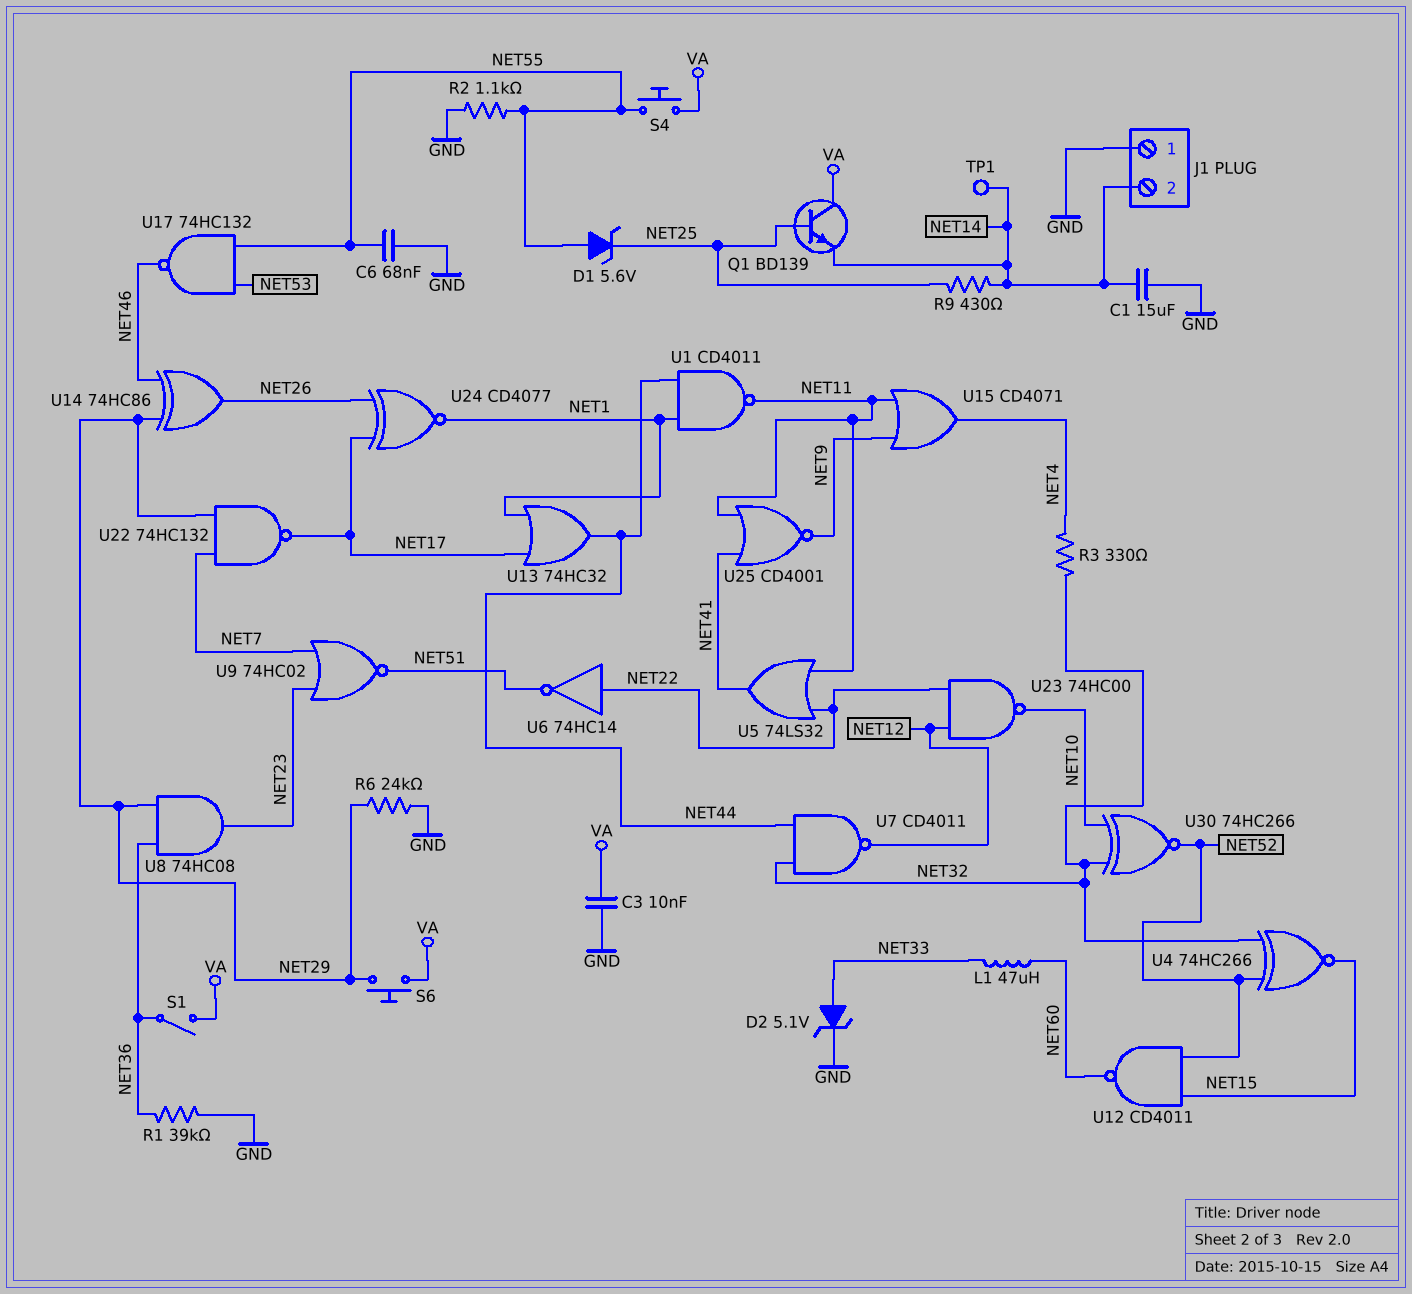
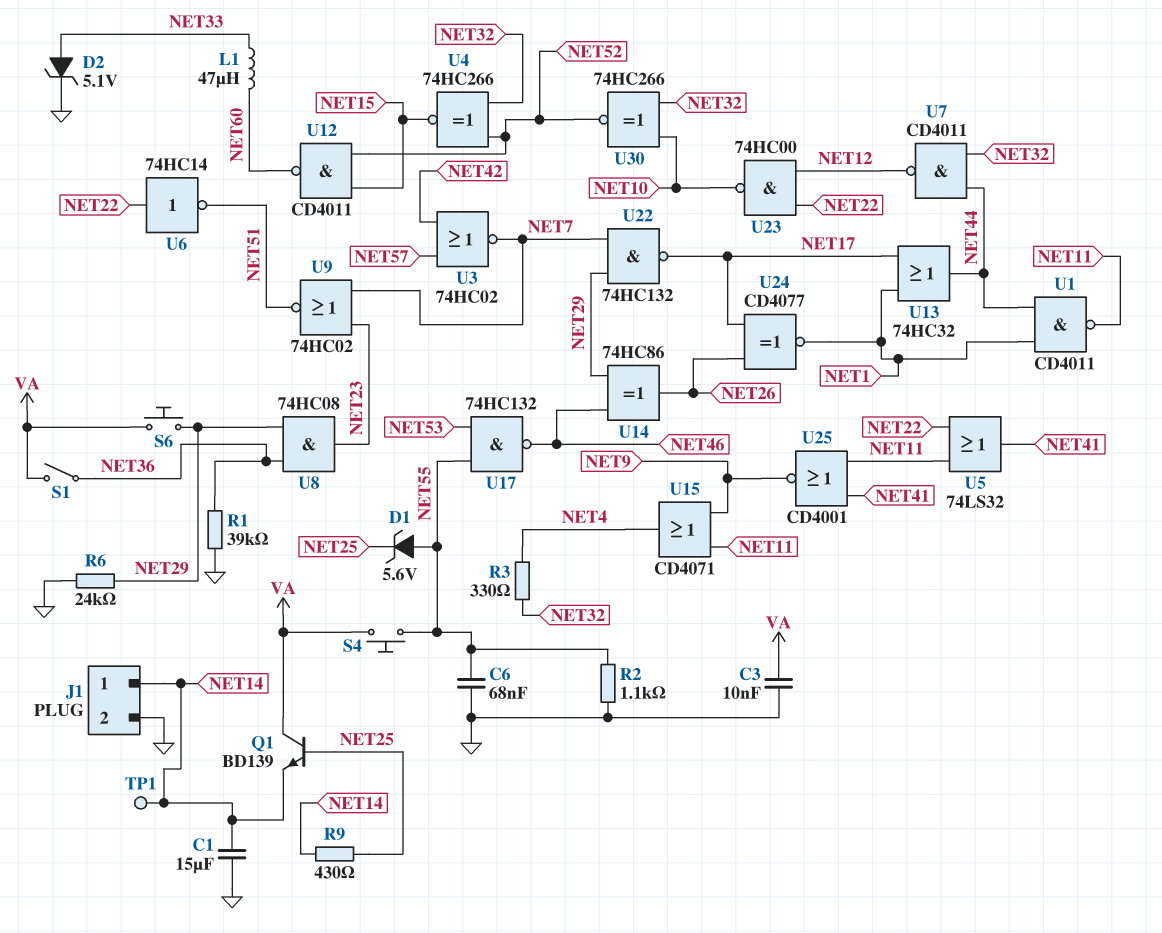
J1 pin 1: GND -> NET14
J1 pin 2: NET14 -> GND
U3: none -> NOR 74HC02 (in NET42, in NET57, out NET7)

